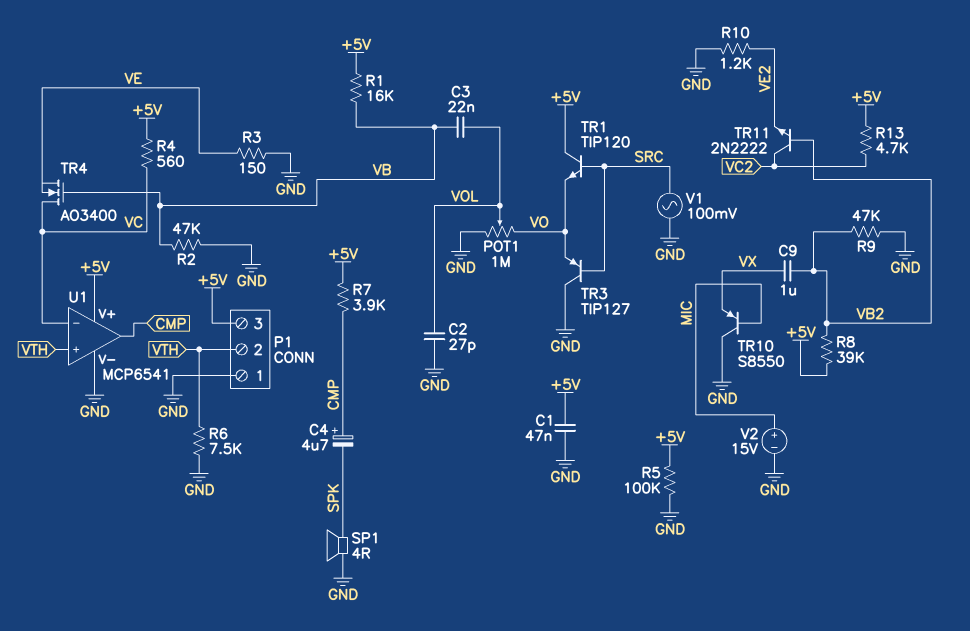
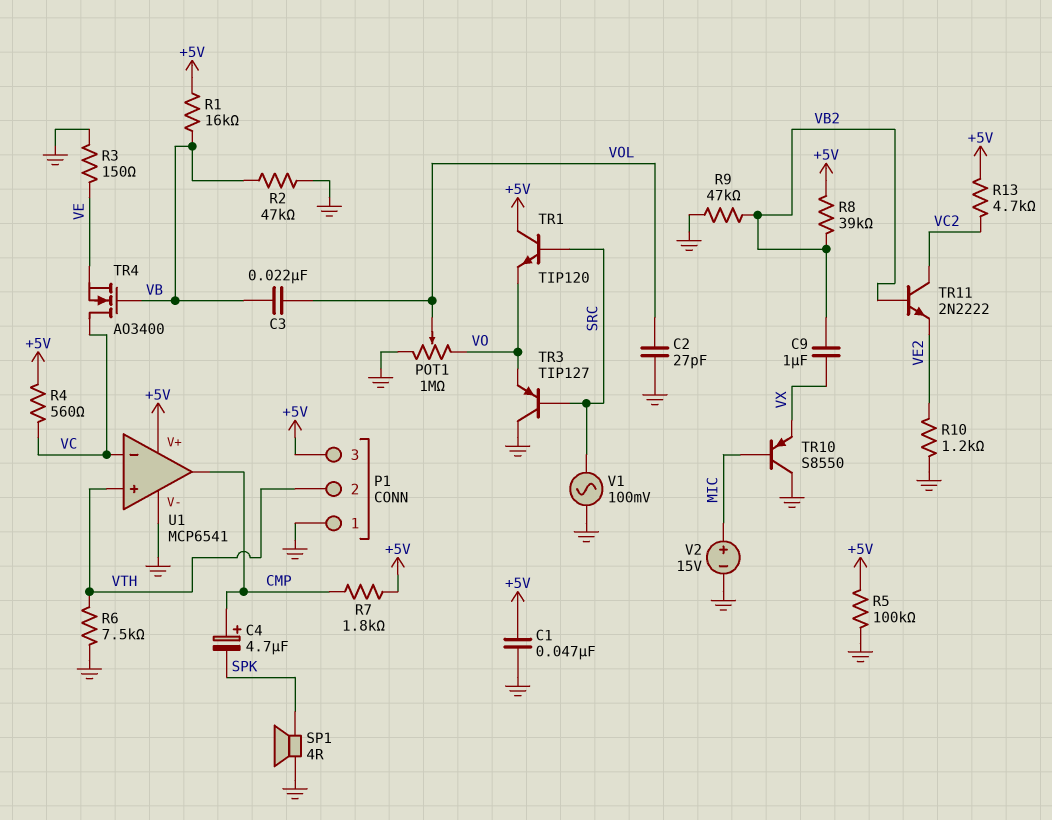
R7: 3.9k (+5V, CMP) -> 1.8k (+5V, CMP)

